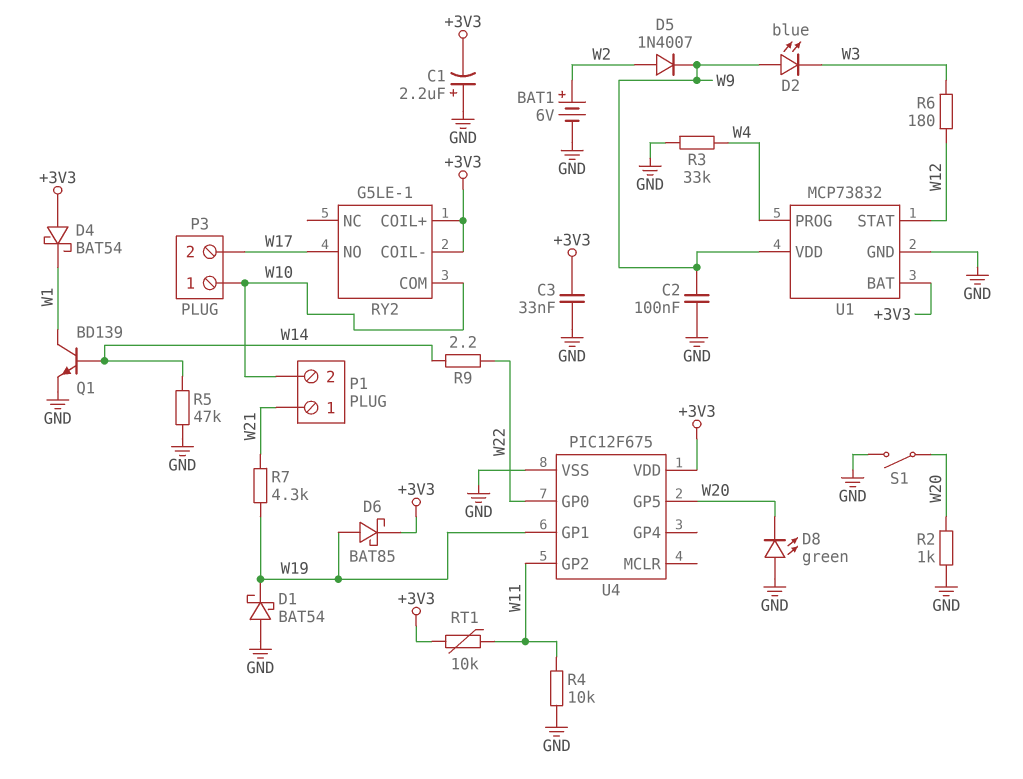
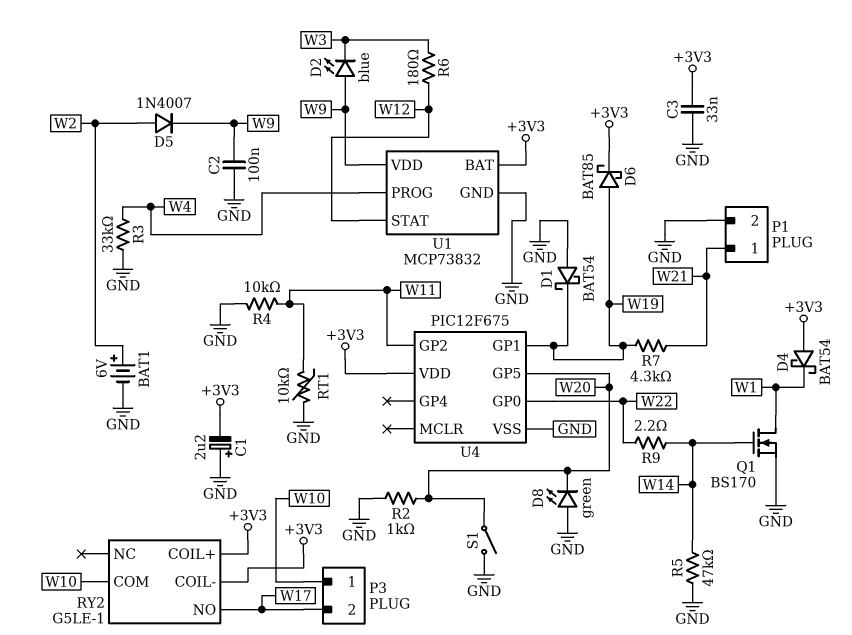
P1 pin 2: W10 -> GND
Q1: NPN BD139 (B W14, C W1, E GND) -> NMOS BS170 (G W14, D W1, S GND)
RT1: 10k (+3V3, W11) -> 10k (GND, W11)

